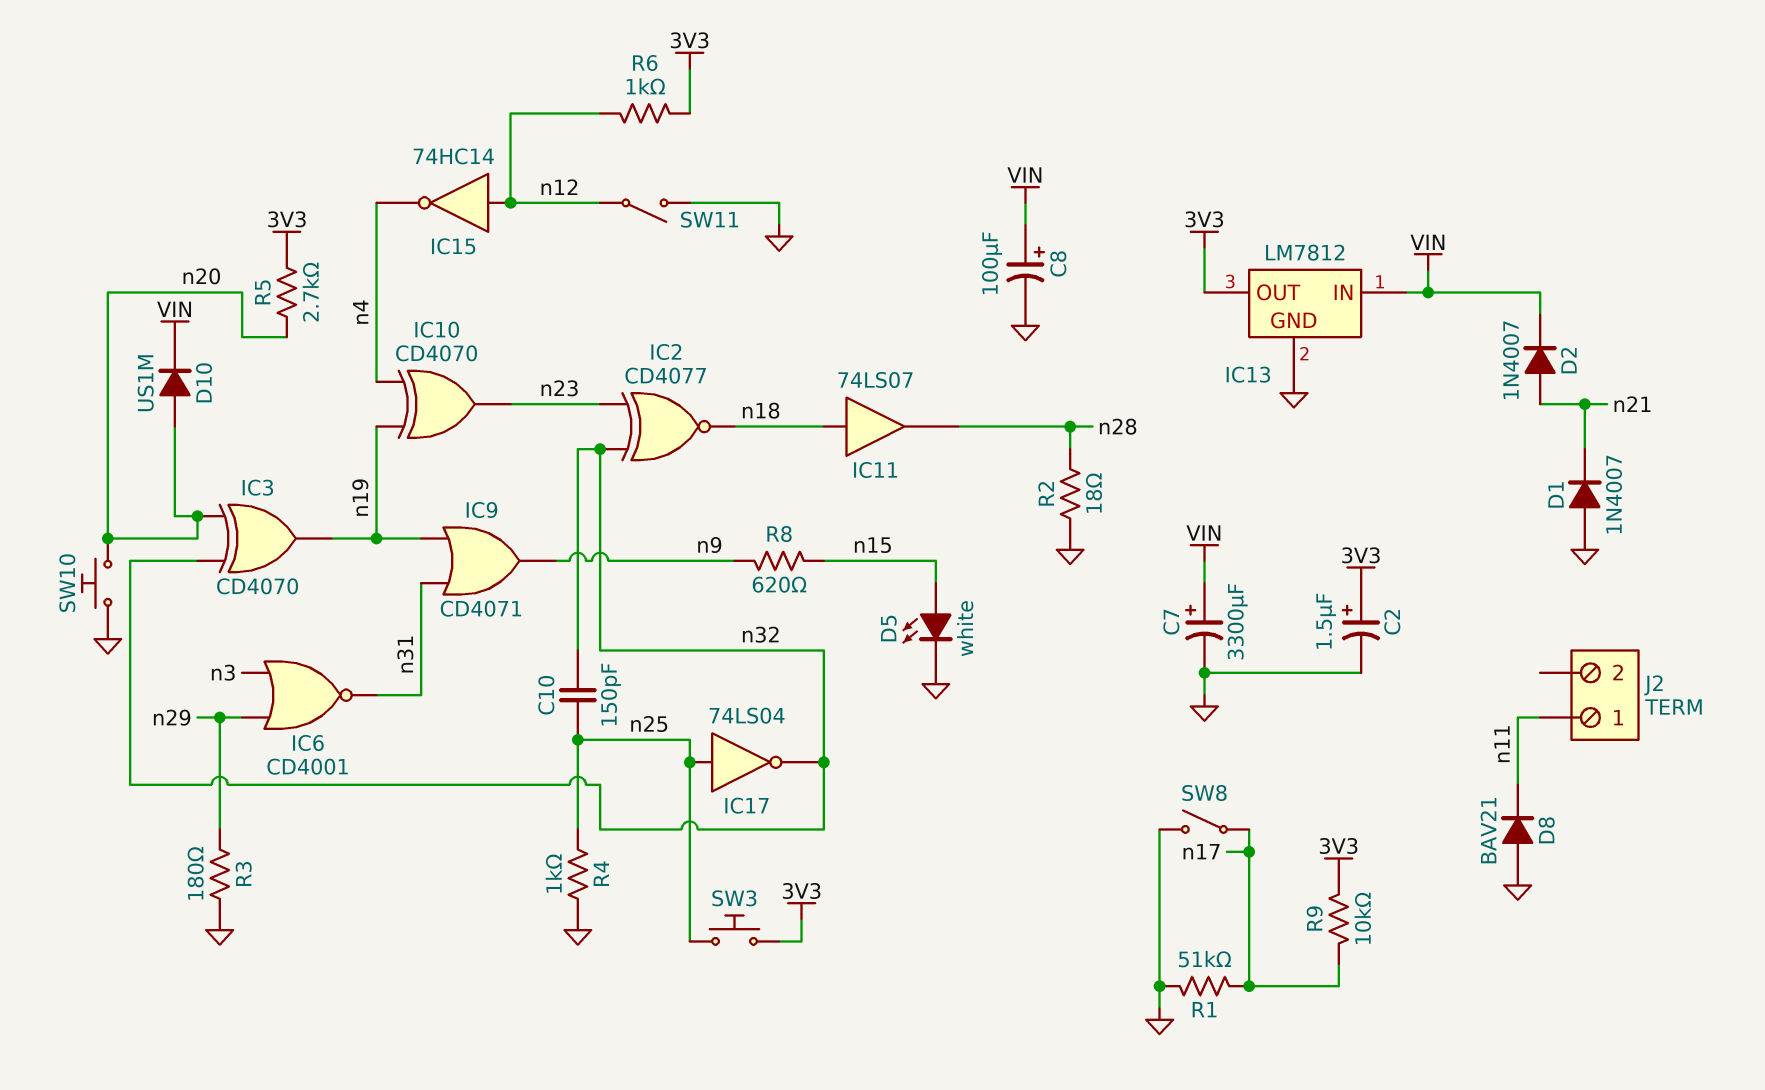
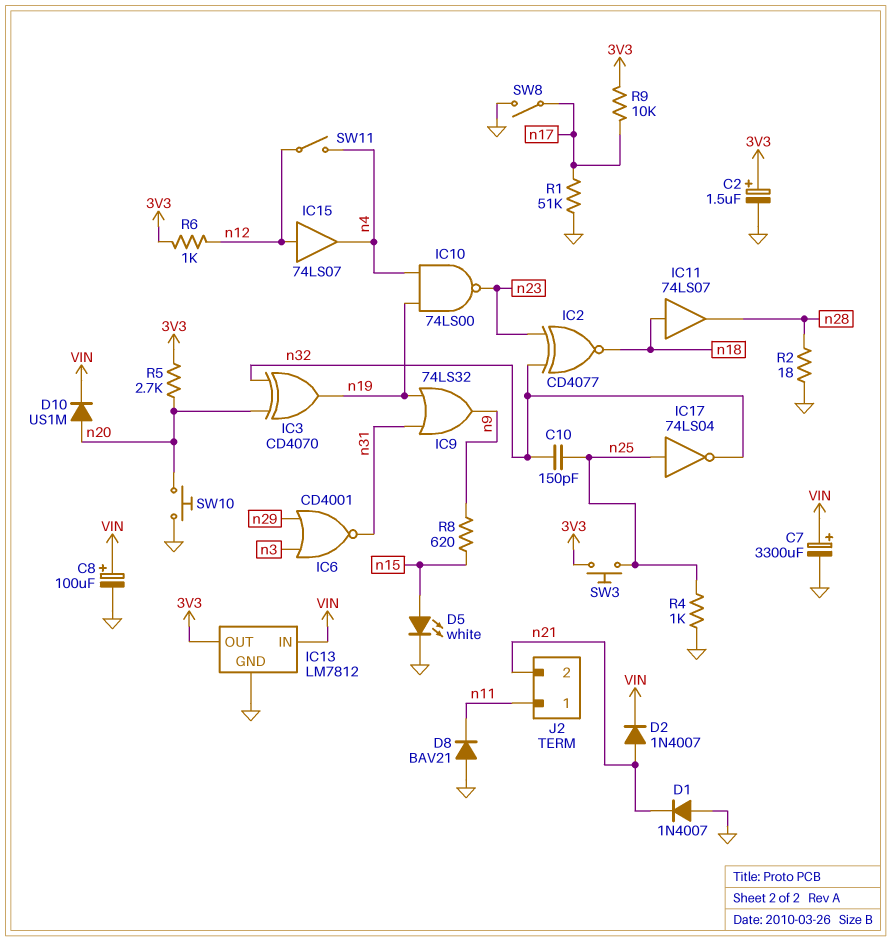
IC9: OR CD4071 (in n19, in n31, out n9) -> OR 74LS32 (in n19, in n31, out n9)
IC10: XOR CD4070 (in n4, in n19, out n23) -> NAND 74LS00 (in n4, in n19, out n23)
IC15: NOT 74HC14 (in n12, out n4) -> buffer 74LS07 (in n12, out n4)
J2 pin 2: none -> n21
R3: 180 (GND, n29) -> none
SW11: switch (GND, n12) -> switch (n4, n12)

